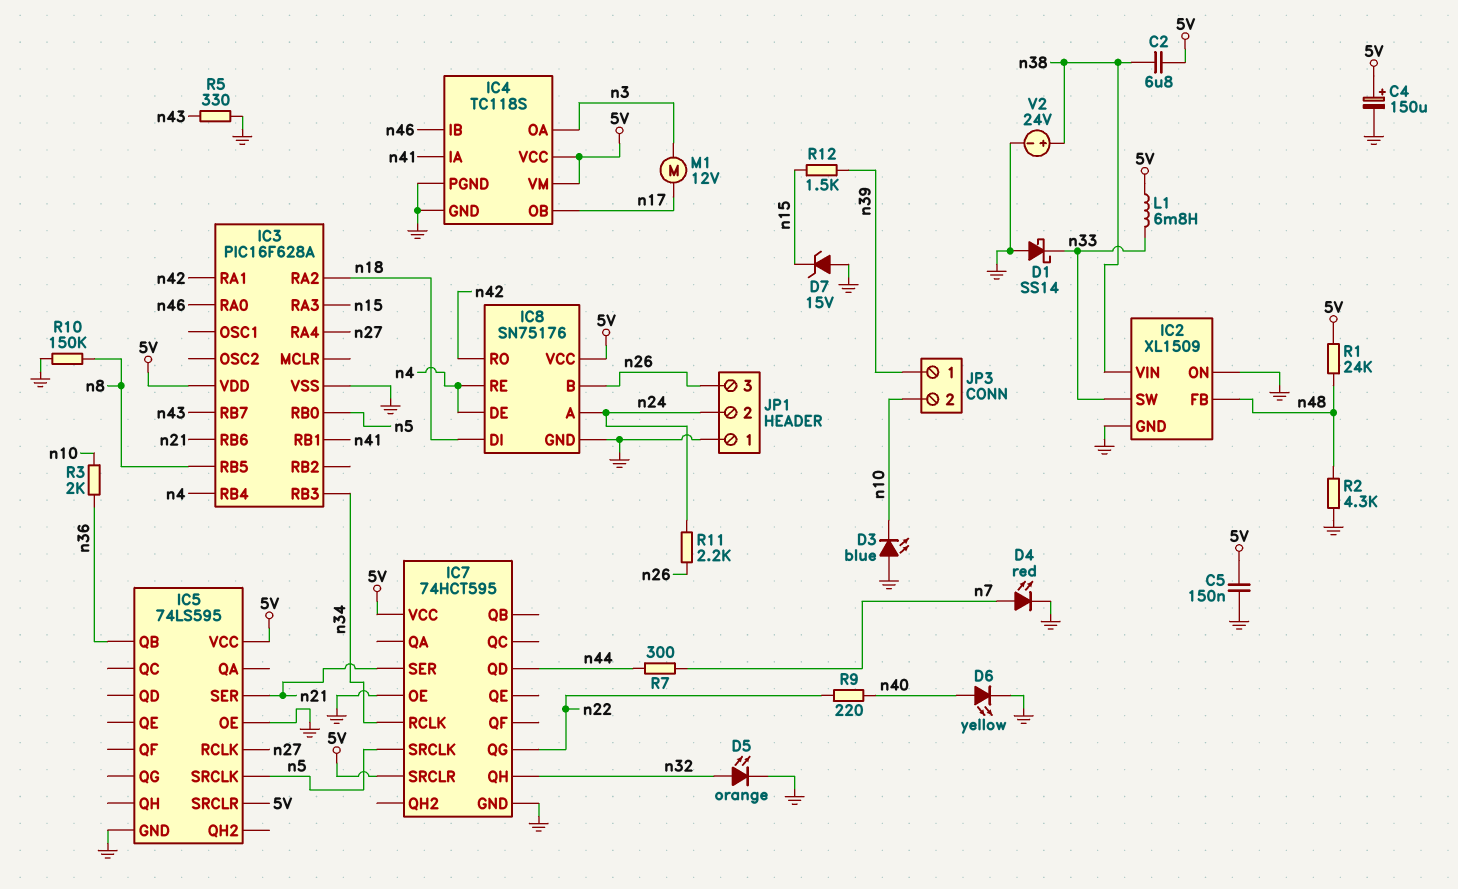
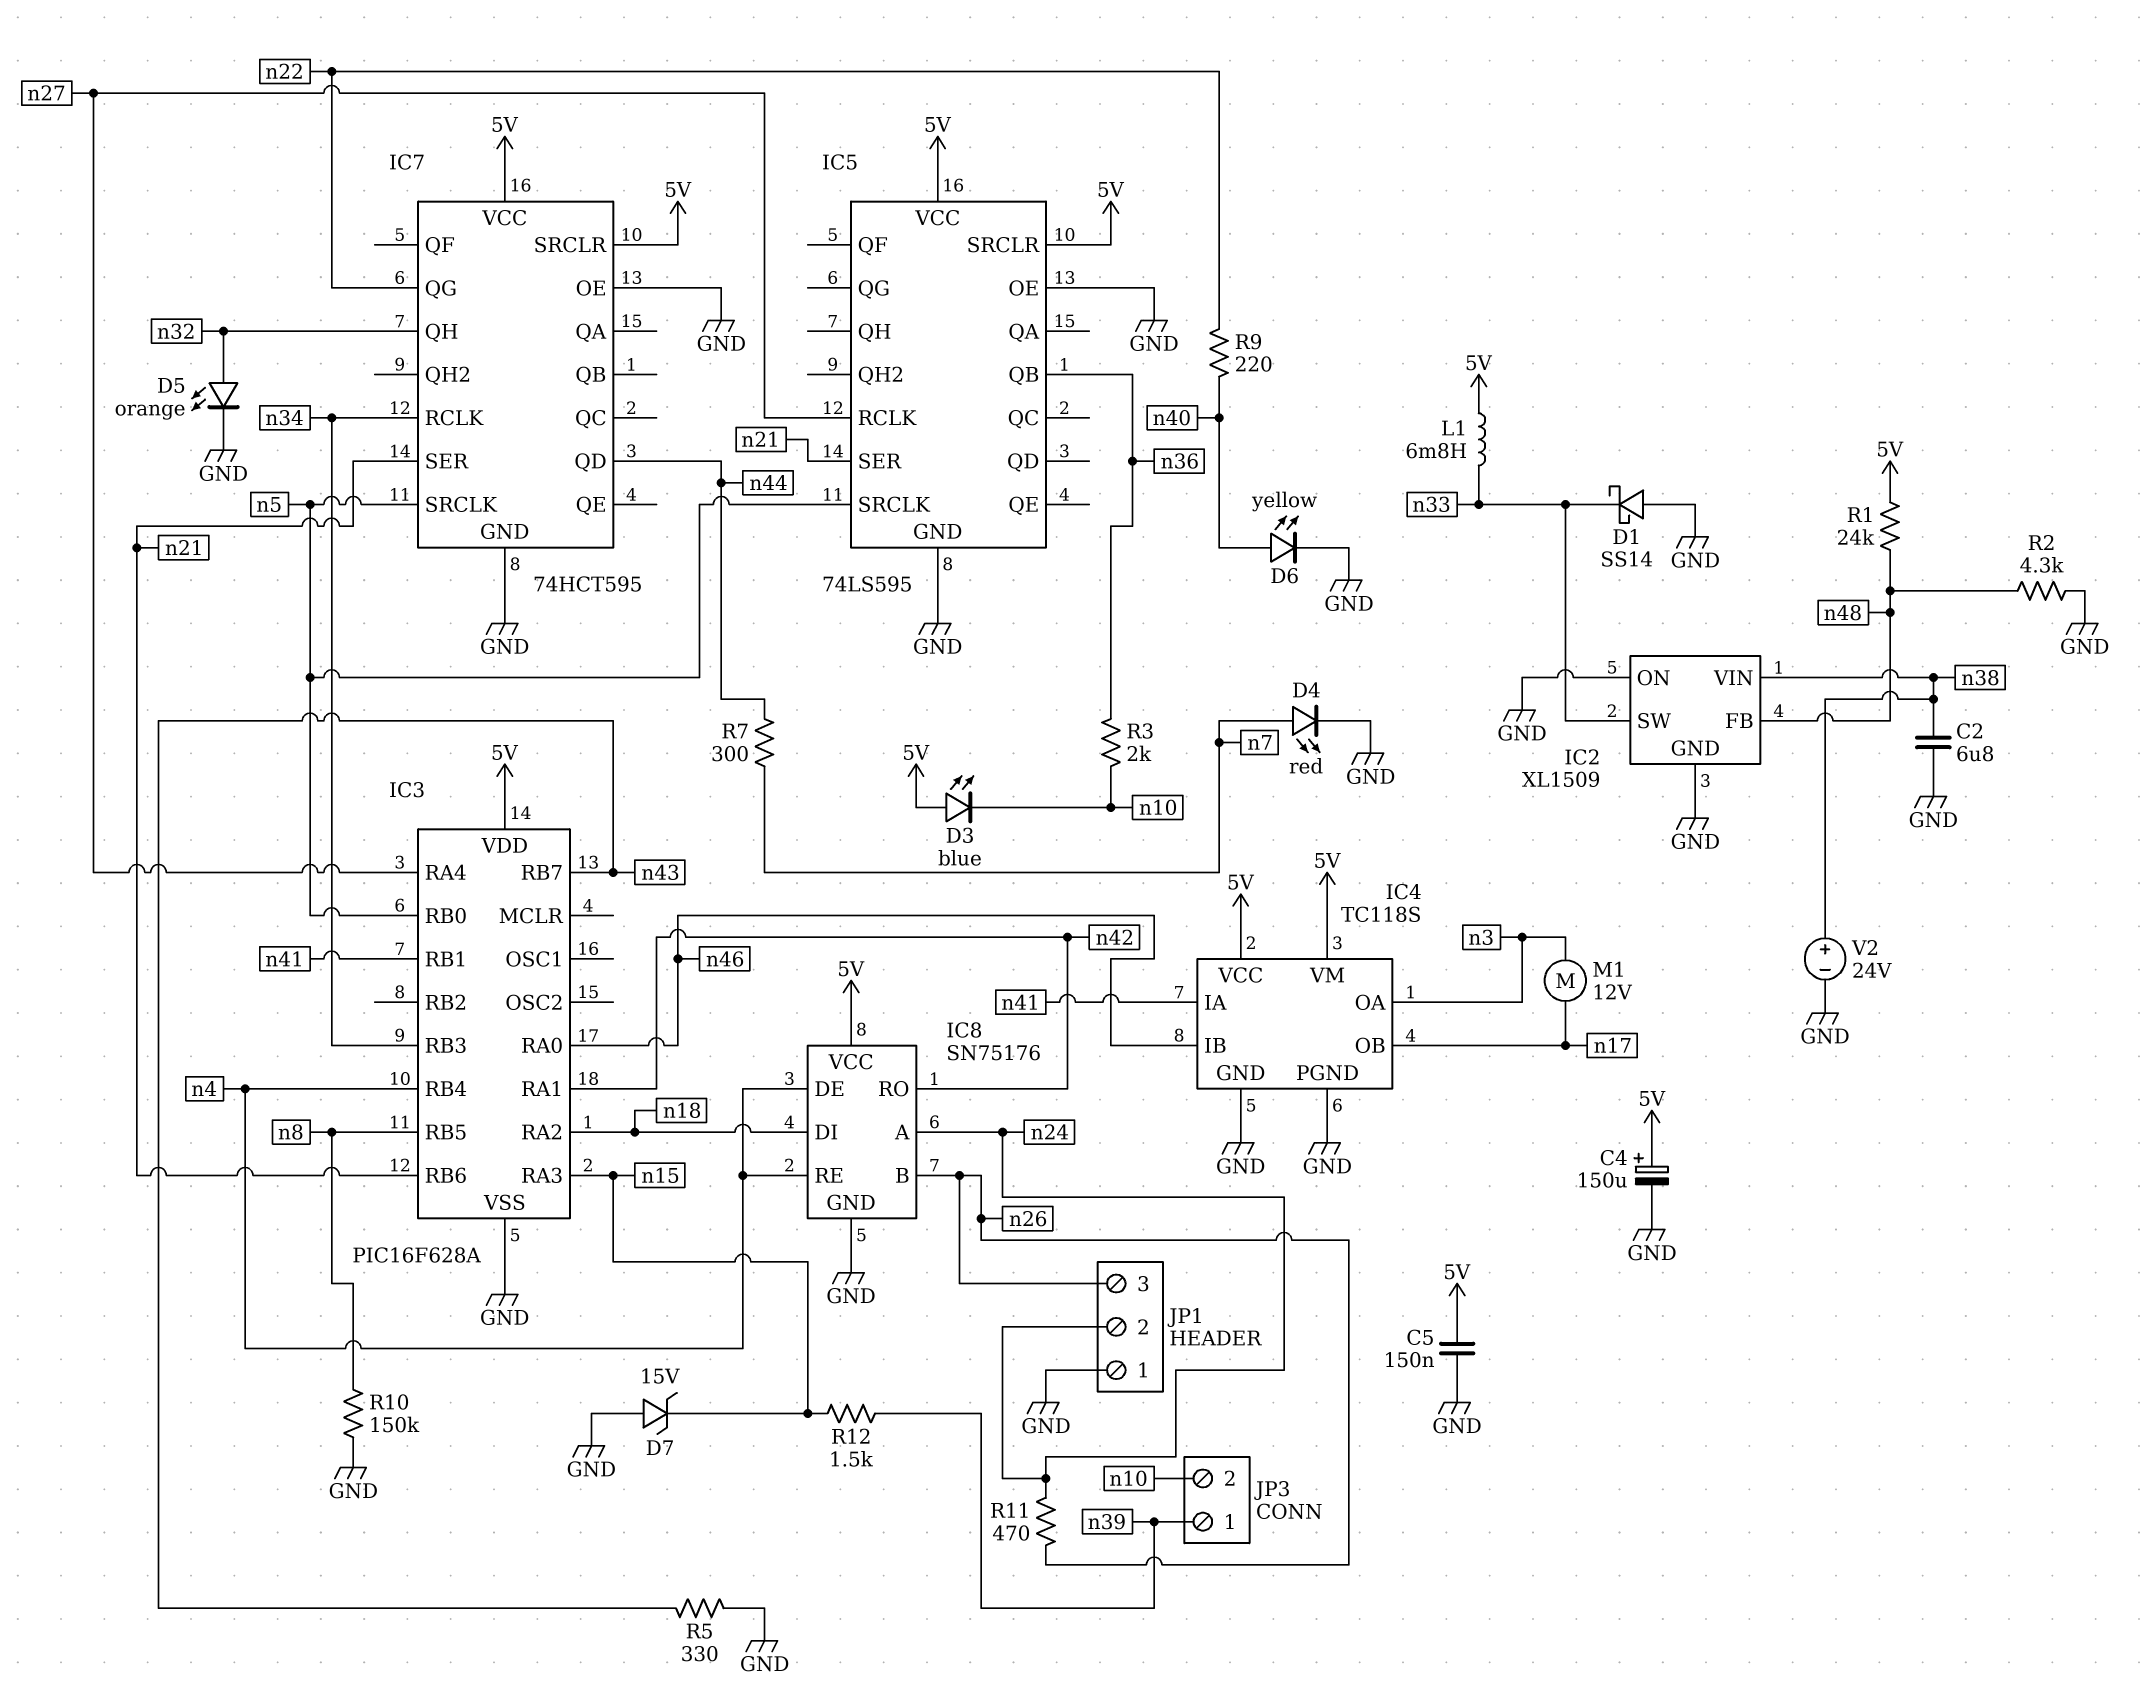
C2: 6.8uF (5V, n38) -> 6.8uF (GND, n38)
D3: LED blue (A GND, K n10) -> LED blue (A 5V, K n10)
R11: 2.2k (n24, n26) -> 470 (n24, n26)

